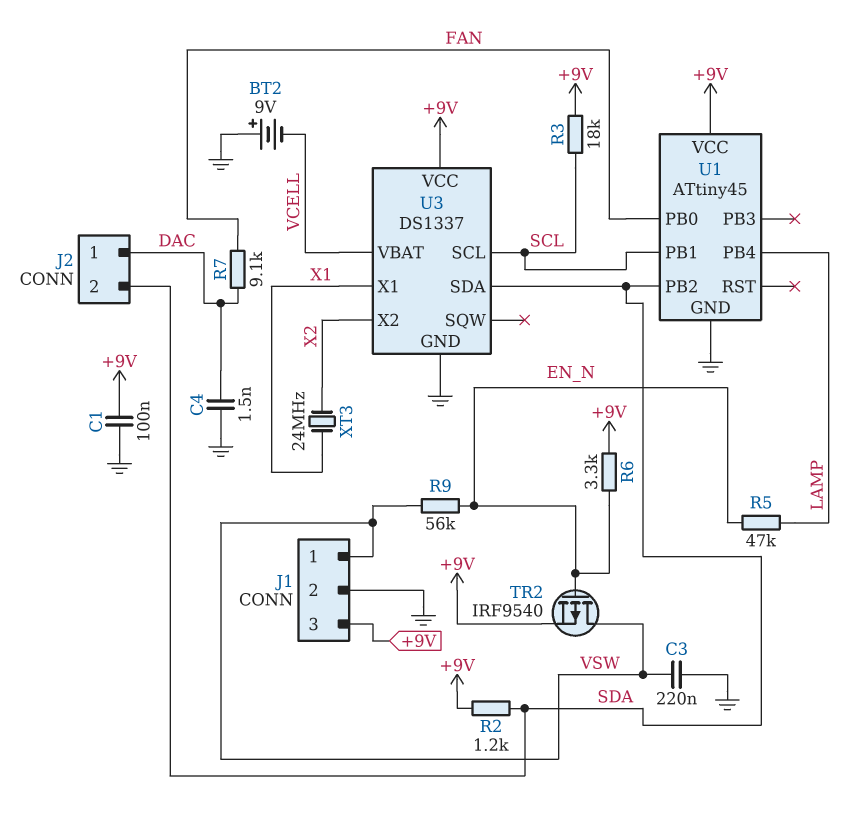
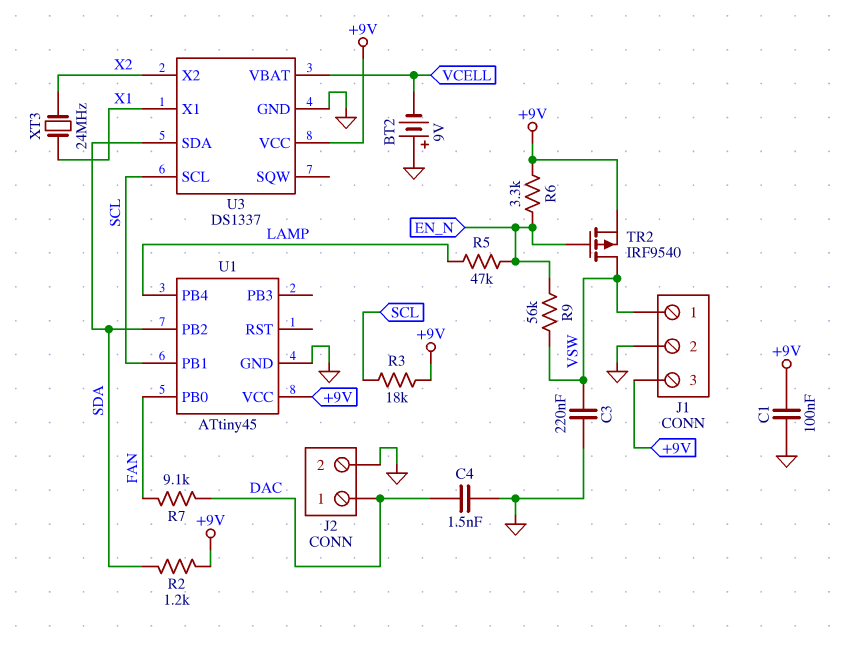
J2 pin 2: SDA -> GND

